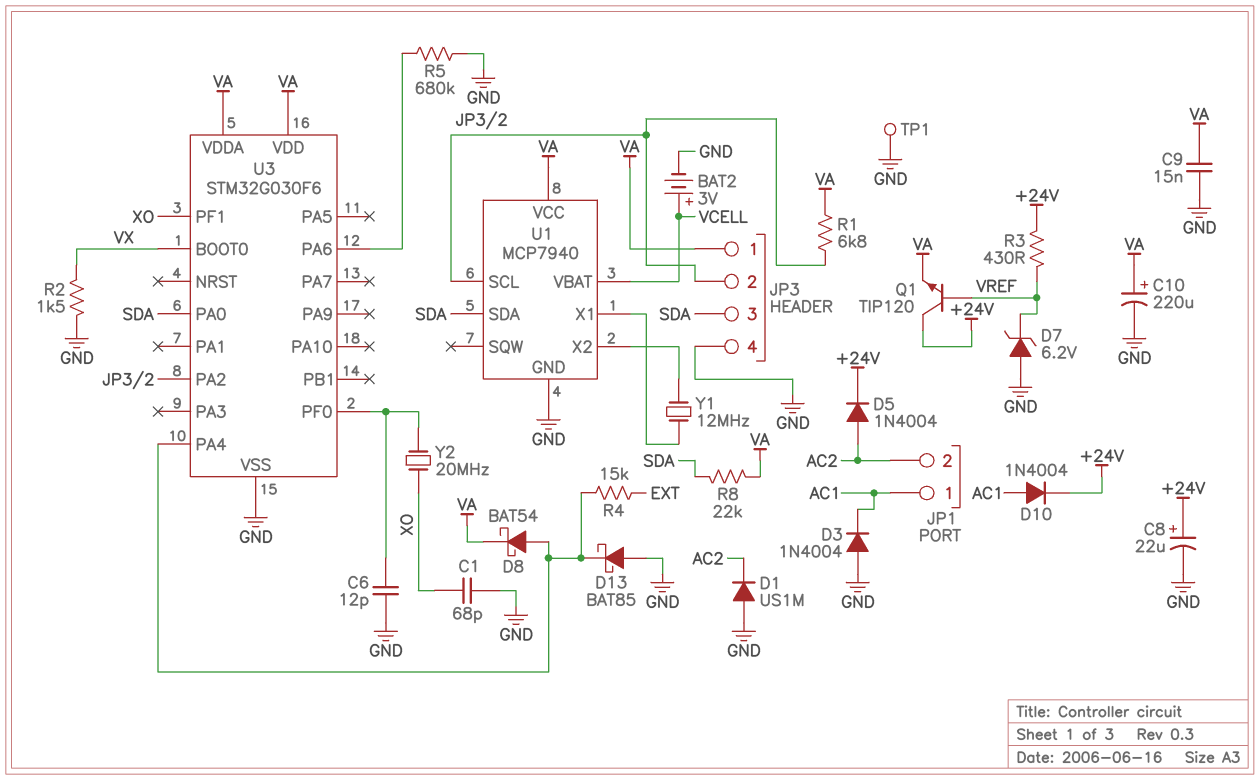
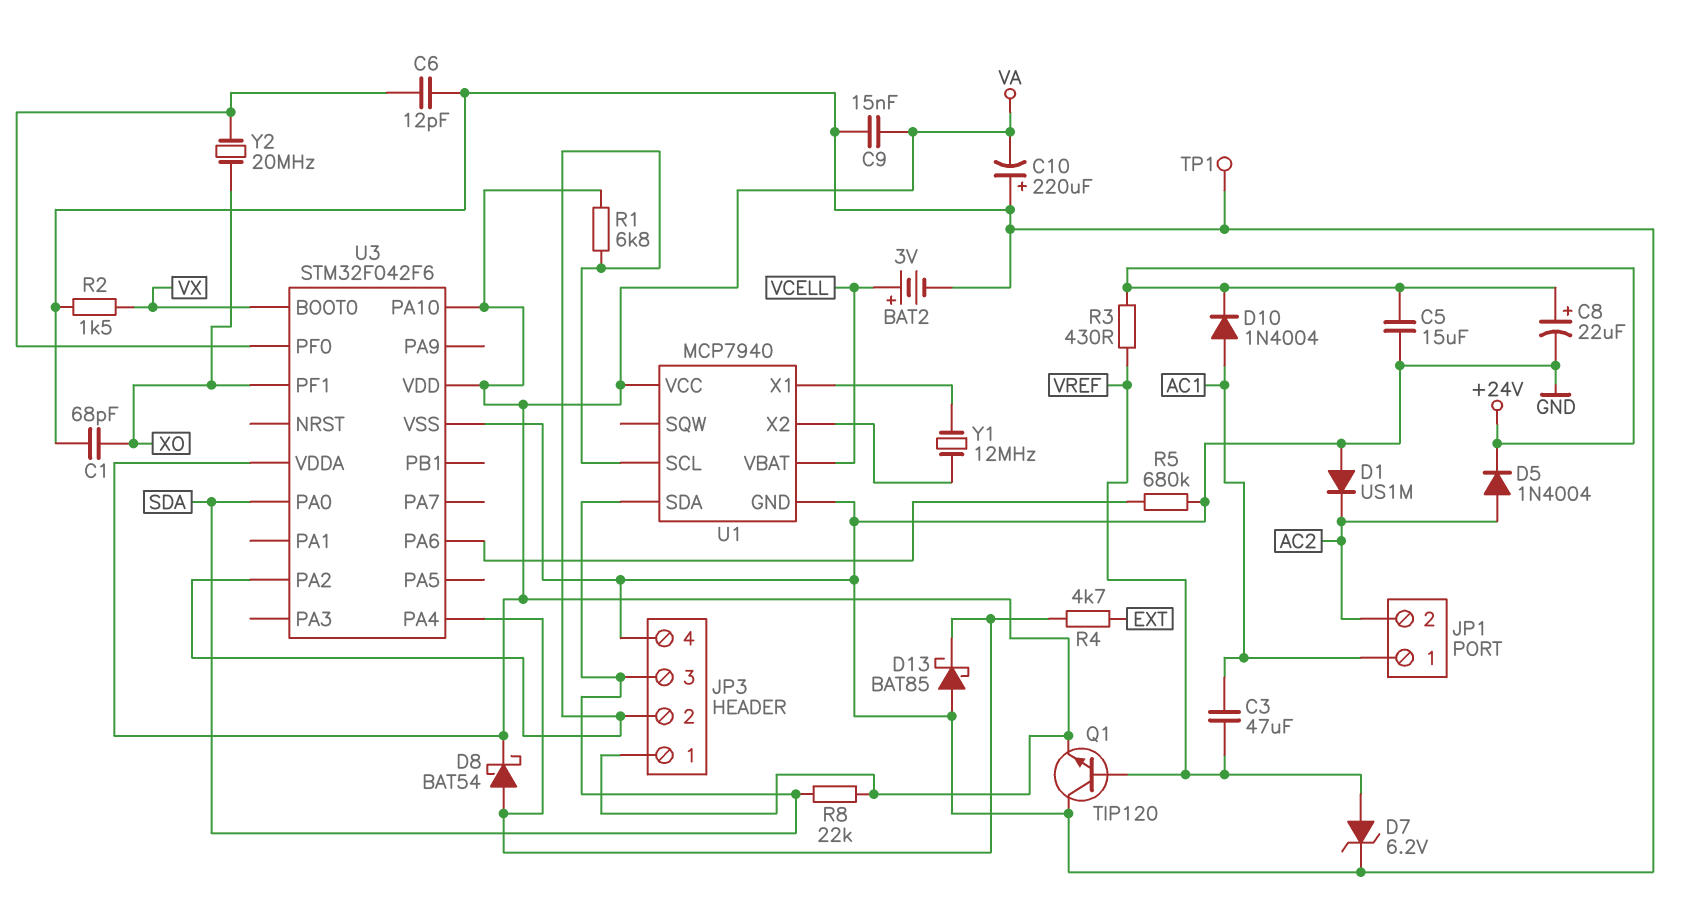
C3: none -> 47uF (AC1, VREF)
C5: none -> 15uF (+24V, GND)
C10: 220uF (plus VA, minus GND) -> 220uF (plus GND, minus VA)
D3: diode 1N4004 (A GND, K AC1) -> none
D7: zener 6.2V (A GND, K VREF) -> zener 6.2V (A VREF, K GND)
Q1: NPN TIP120 (B VREF, C +24V, E VA) -> NPN TIP120 (B VREF, C GND, E VA)
R4: 15k (EXT, U3/PA4) -> 4.7k (EXT, U3/PA4)
U3: STM32G030F6 -> STM32F042F6
U3 pin PA10: none -> VA

